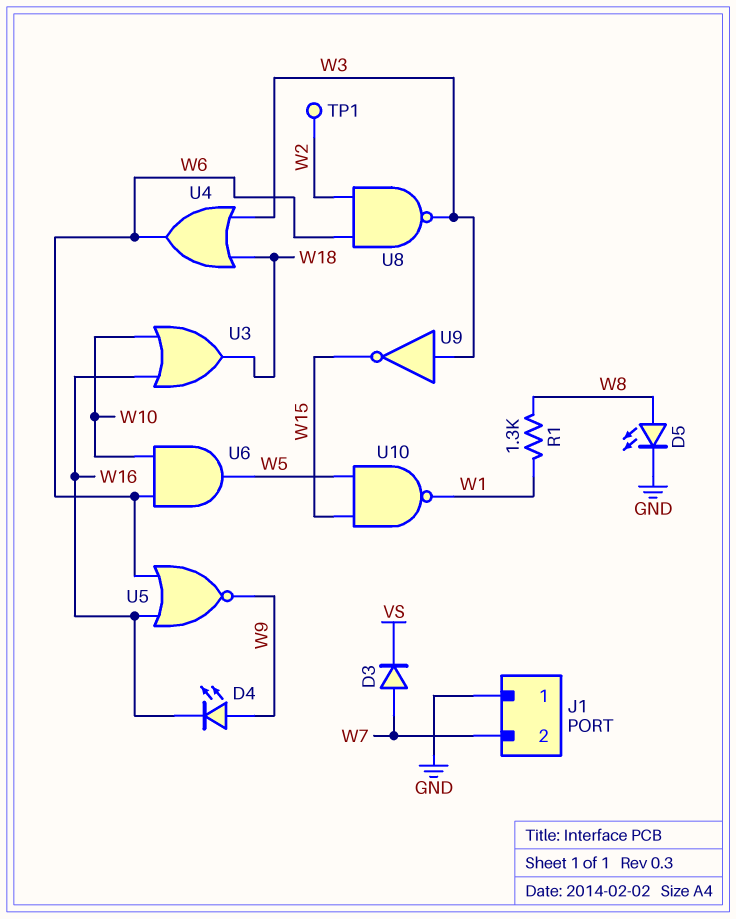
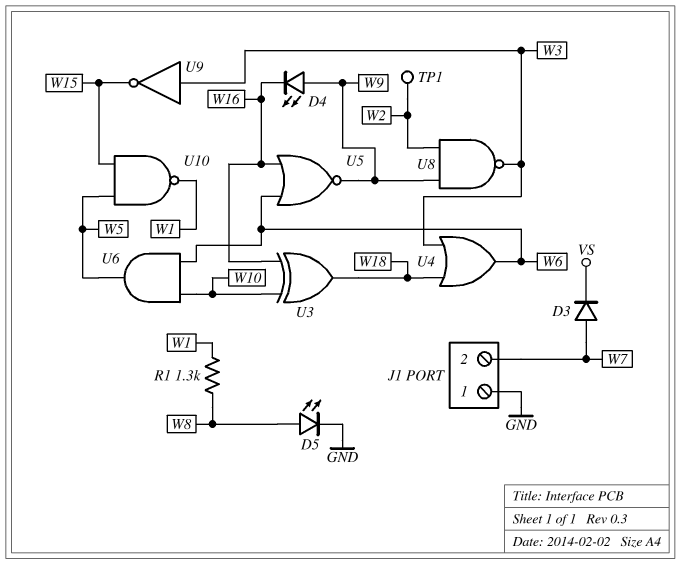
U3: OR (in W10, in W16, out W18) -> XOR (in W10, in W16, out W18)
U8: NAND (in W2, in W6, out W3) -> NAND (in W2, in W9, out W3)

